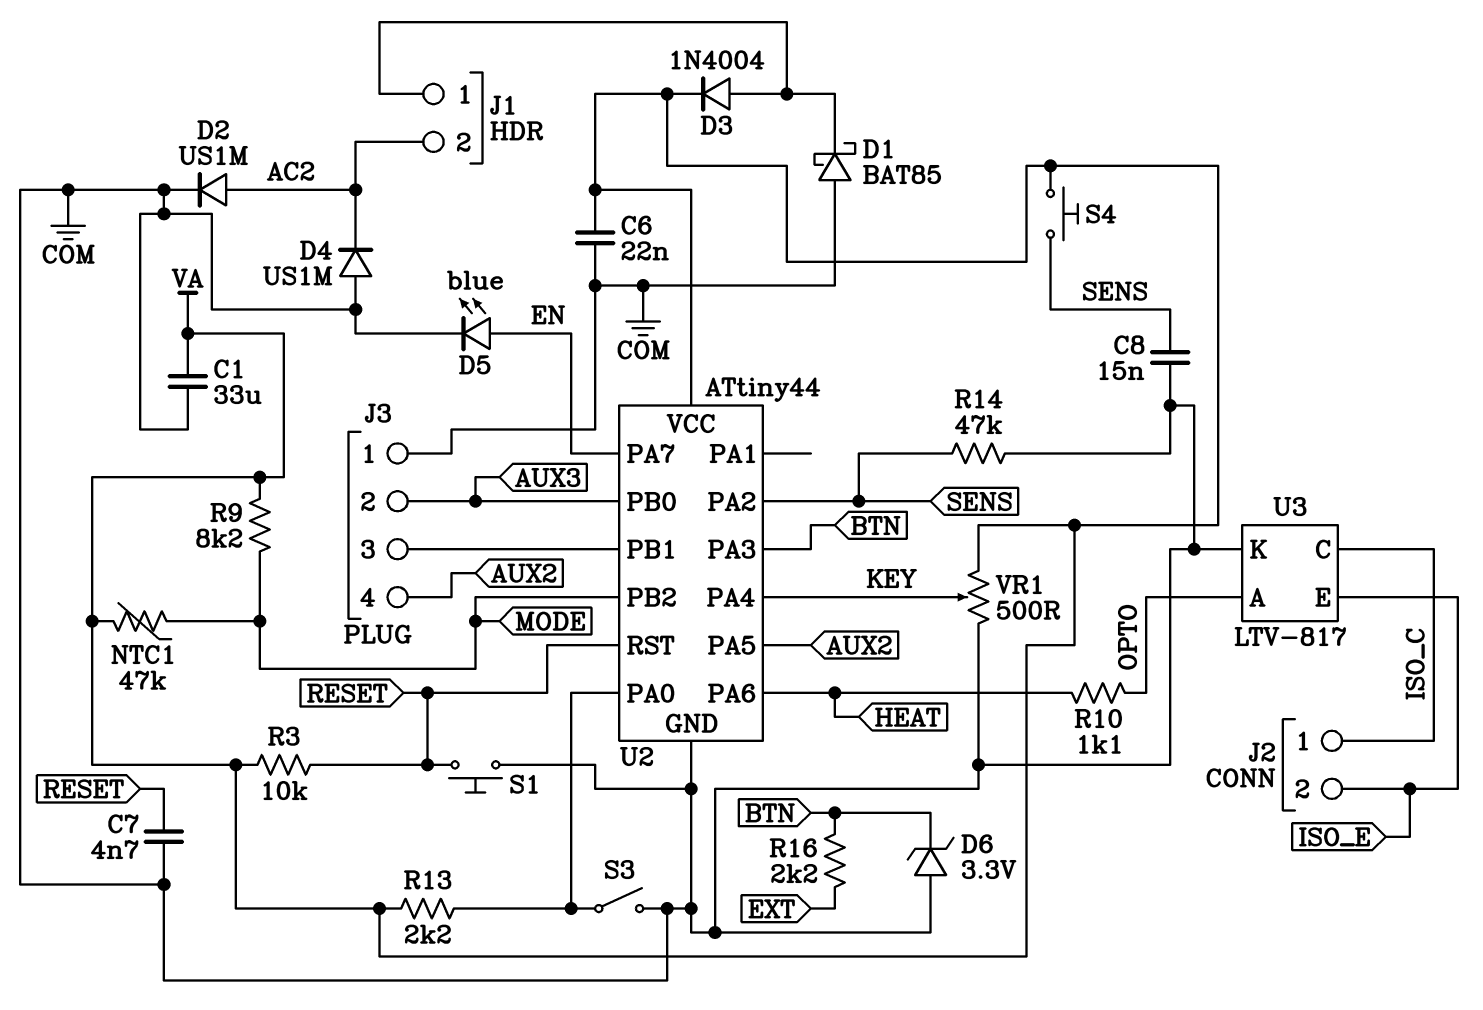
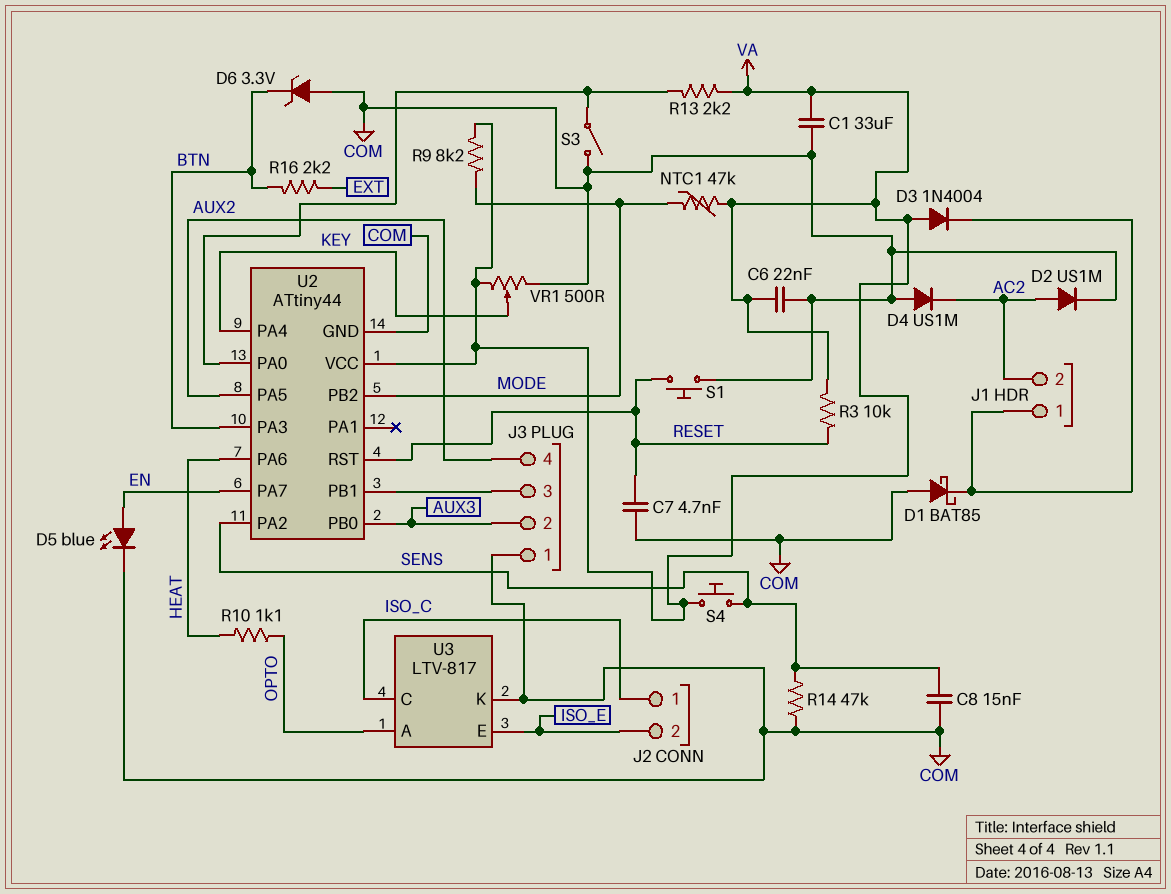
D3: diode 1N4004 (A J1/1, K VA) -> diode 1N4004 (A VA, K J1/1)

